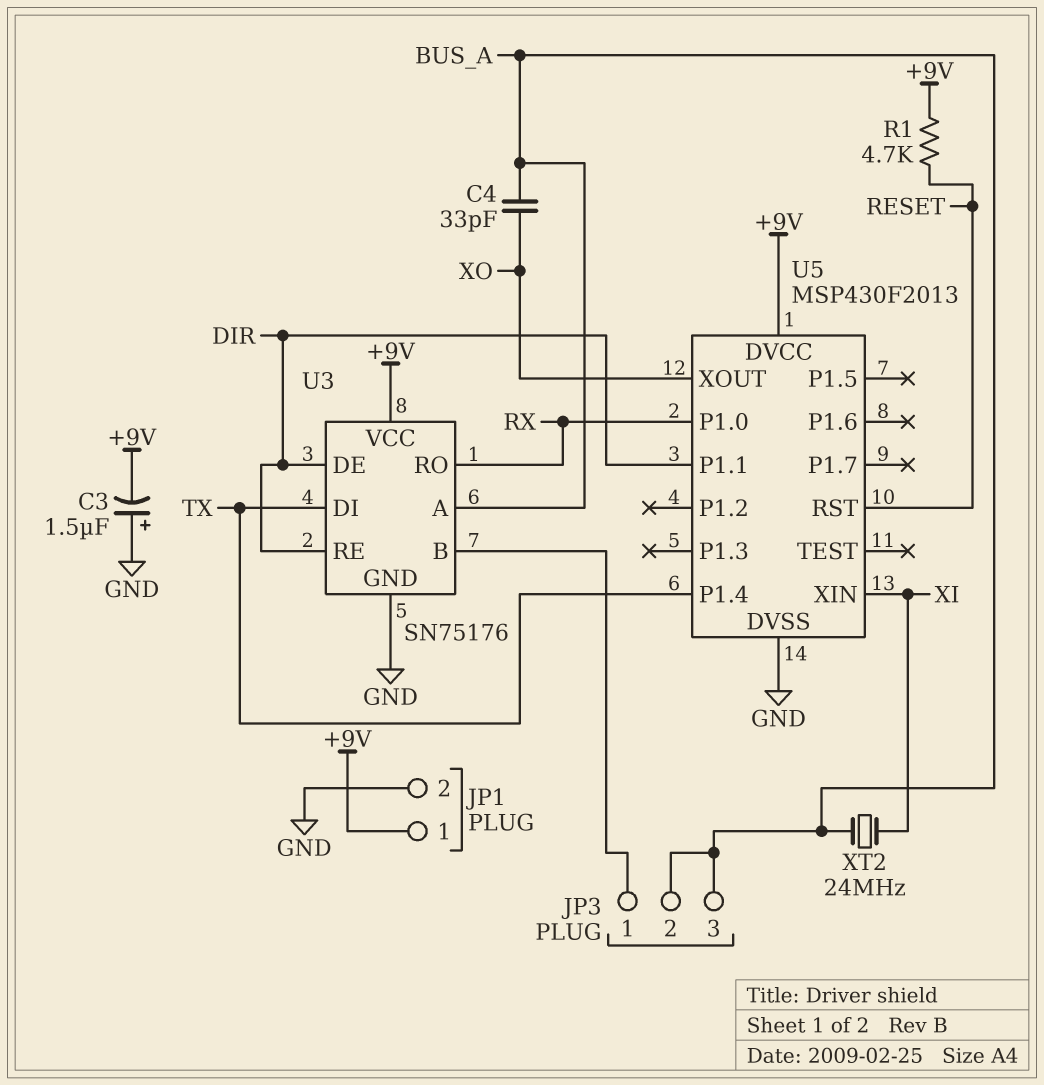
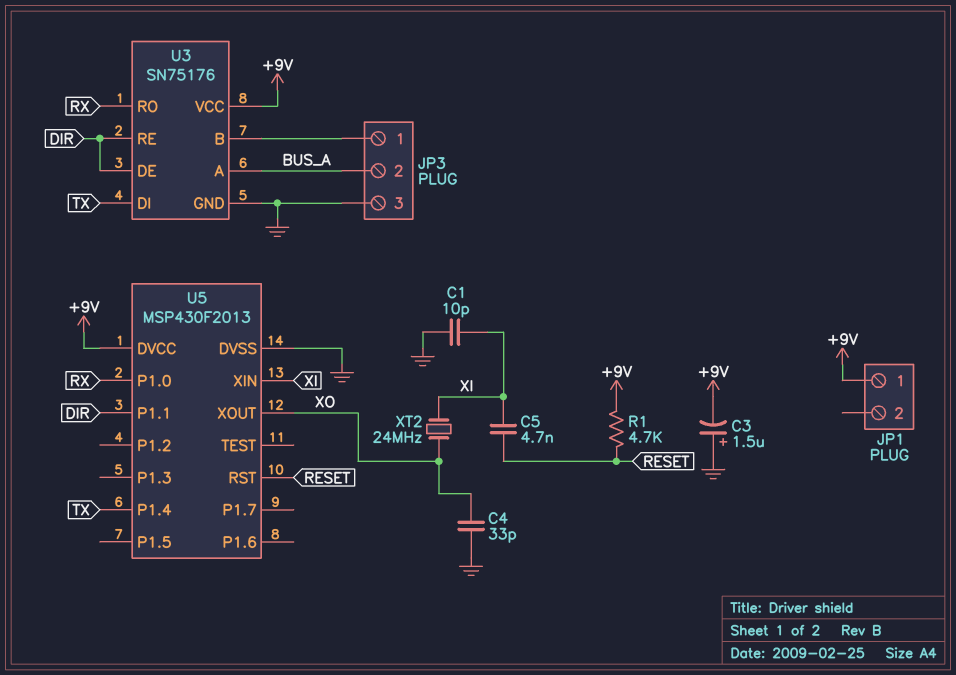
C1: none -> 10pF (GND, XI)
C4: 33pF (BUS_A, XO) -> 33pF (GND, XO)
C5: none -> 4.7nF (RESET, XI)
JP1 pin 2: GND -> none
JP3 pin 3: BUS_A -> GND
XT2: 24MHz (BUS_A, XI) -> 24MHz (XI, XO)

